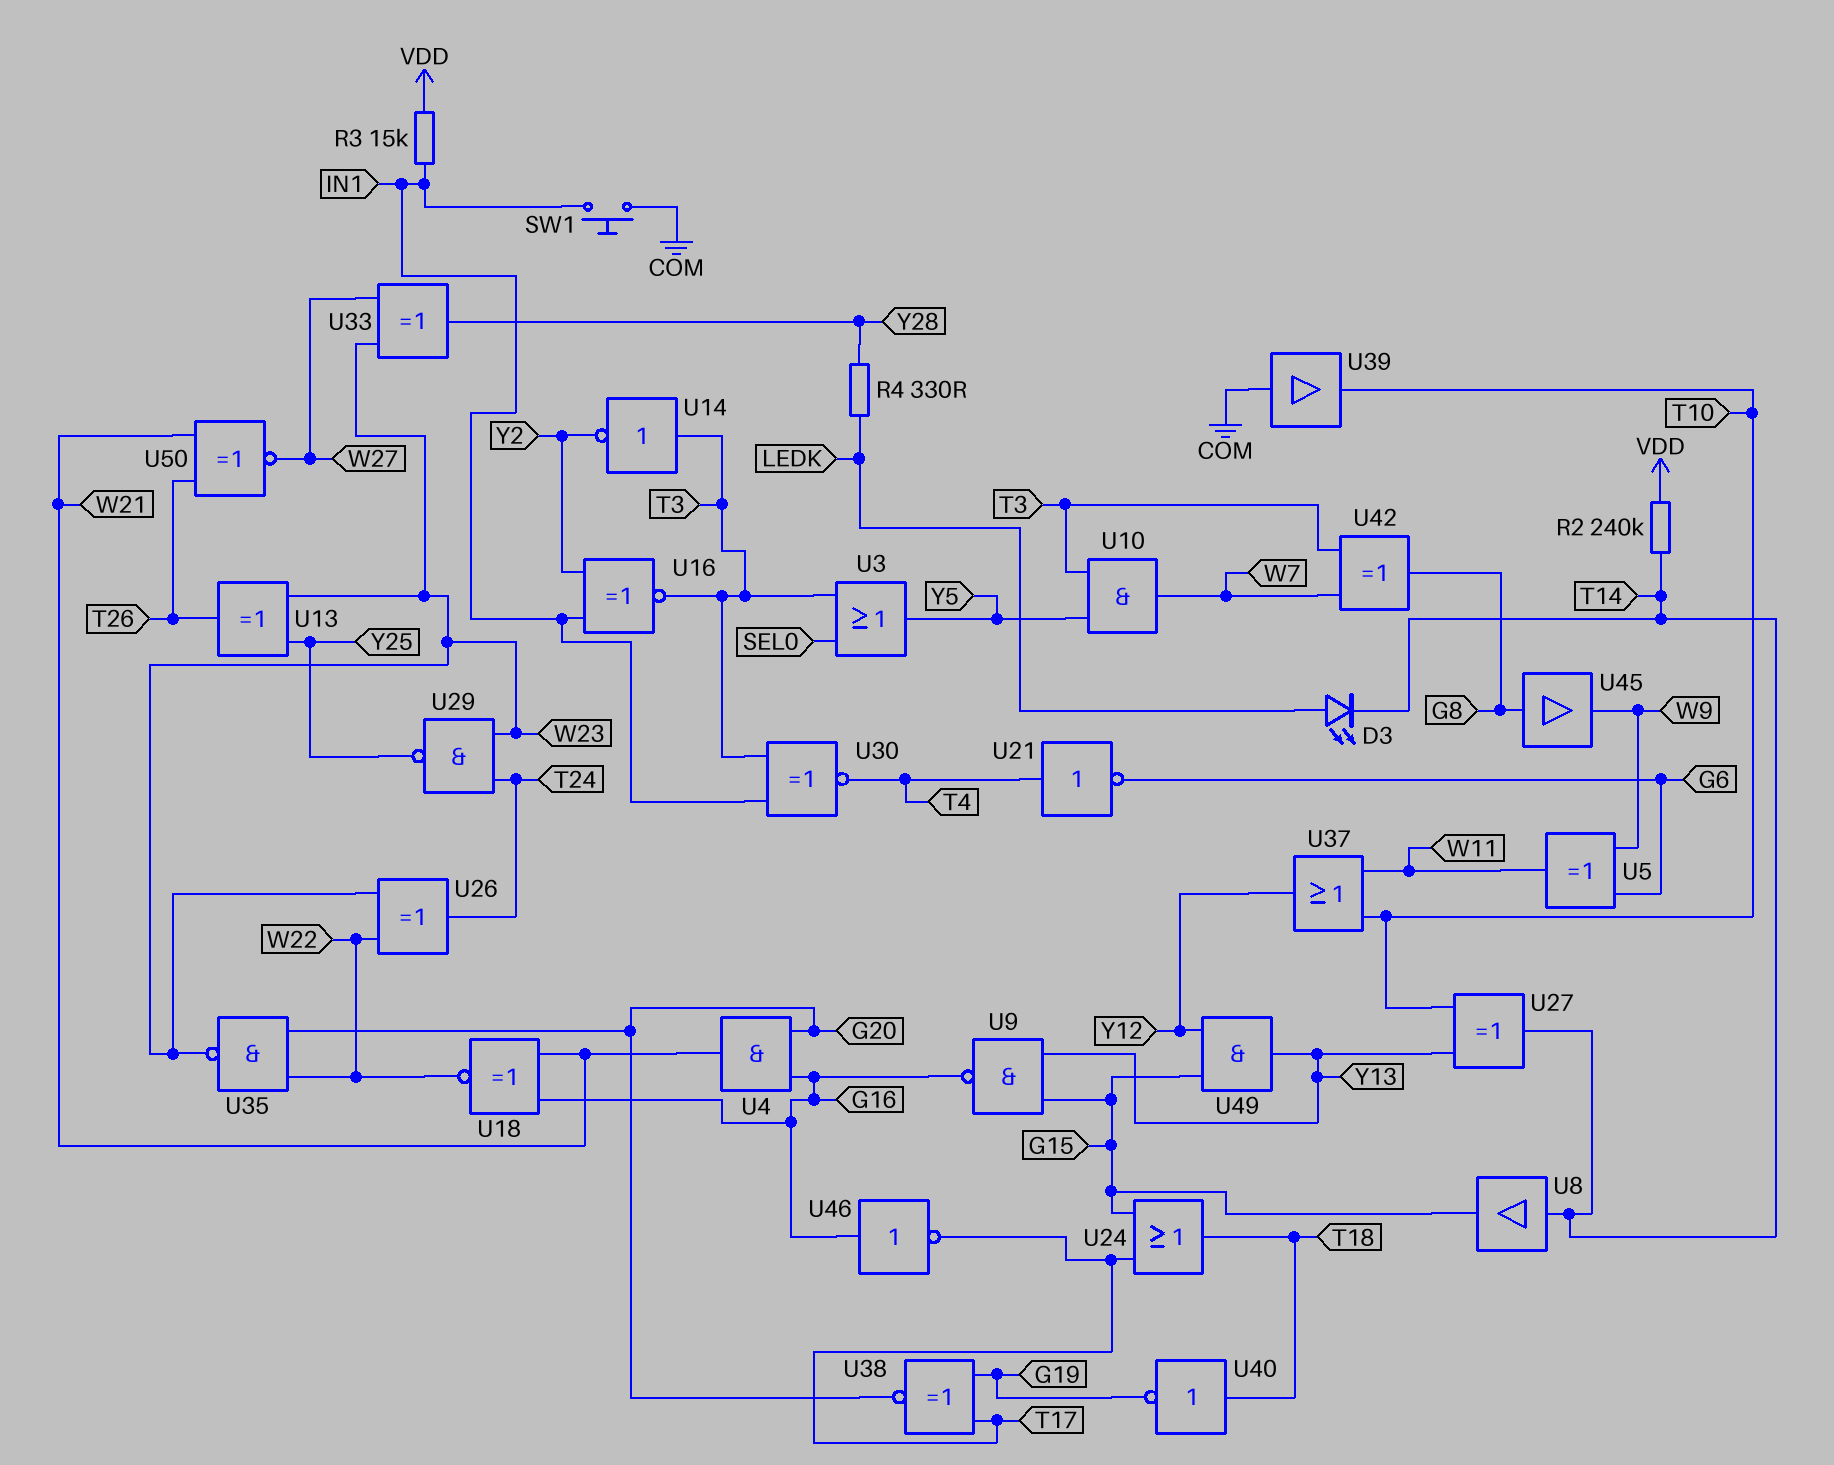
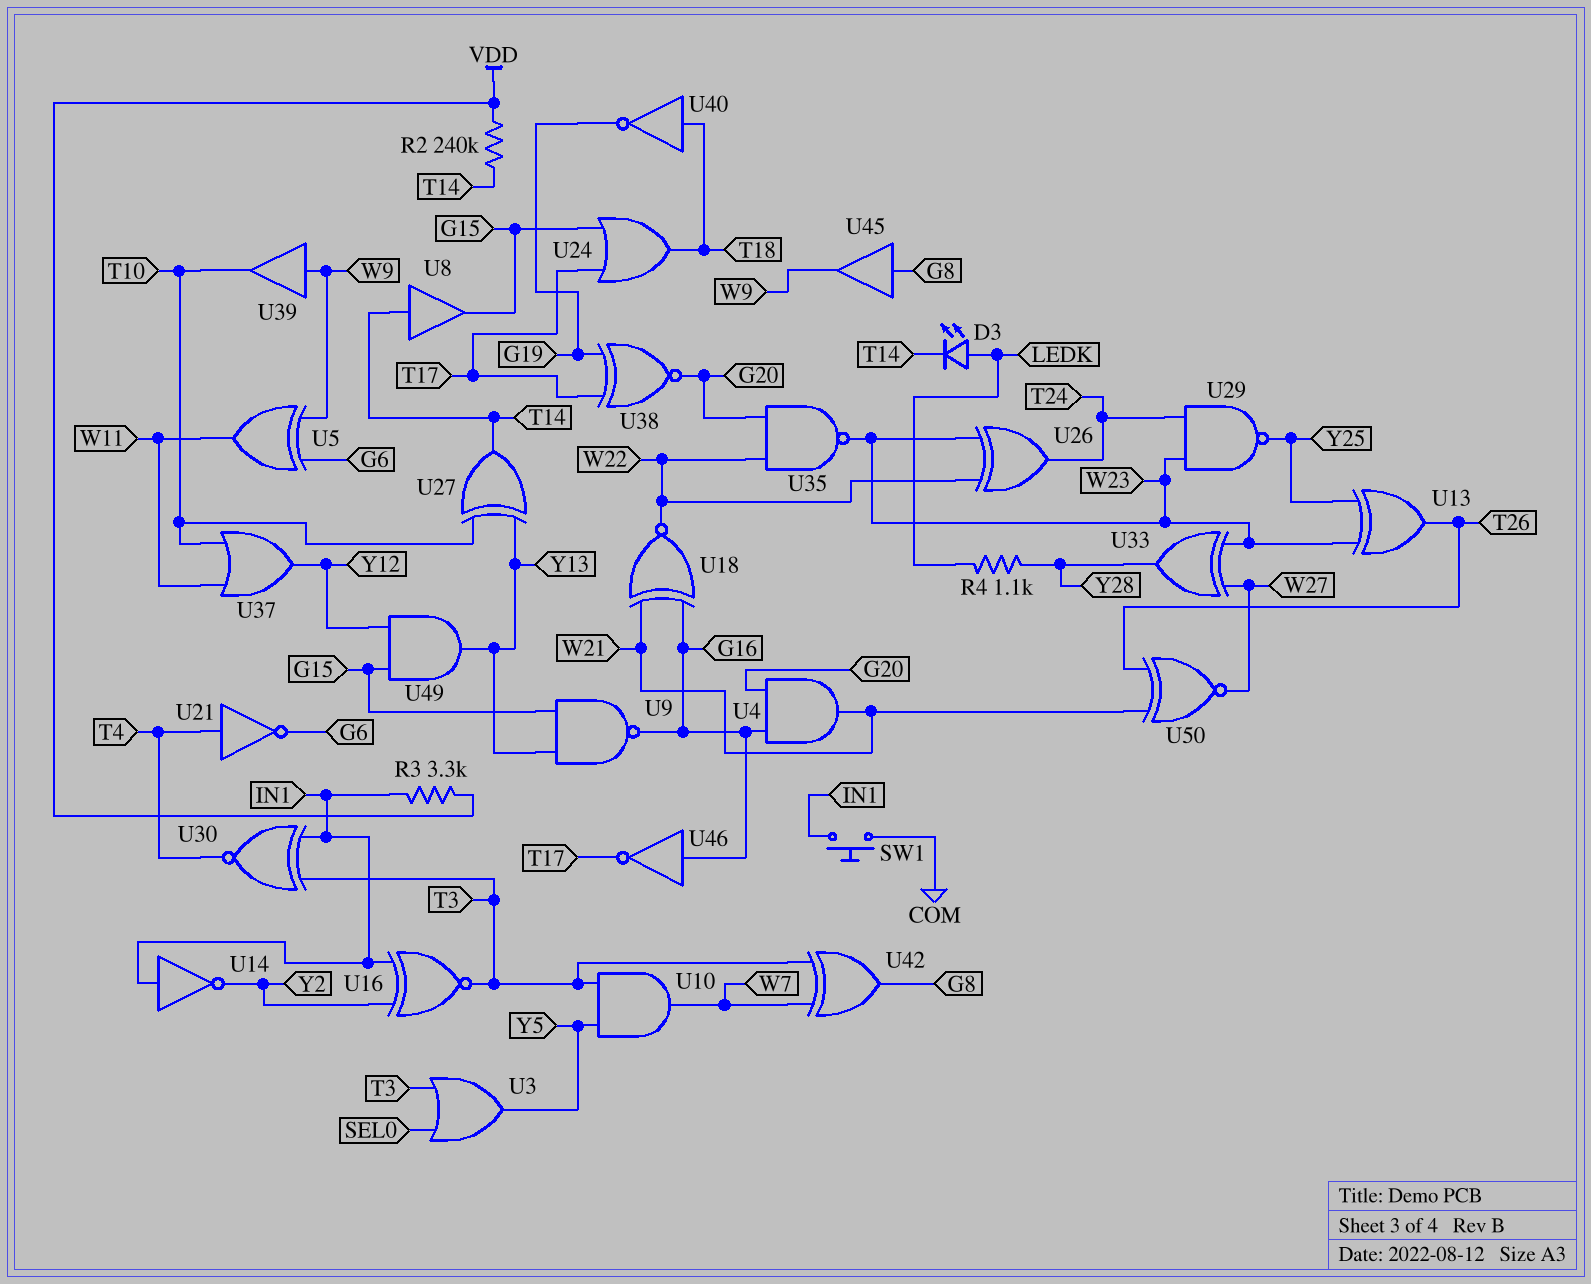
R3: 15k (IN1, VDD) -> 3.3k (IN1, VDD)
R4: 330 (LEDK, Y28) -> 1.1k (LEDK, Y28)
U14: NOT (in T3, out Y2) -> NOT (in IN1, out Y2)
U39: buffer (in COM, out T10) -> buffer (in W9, out T10)

